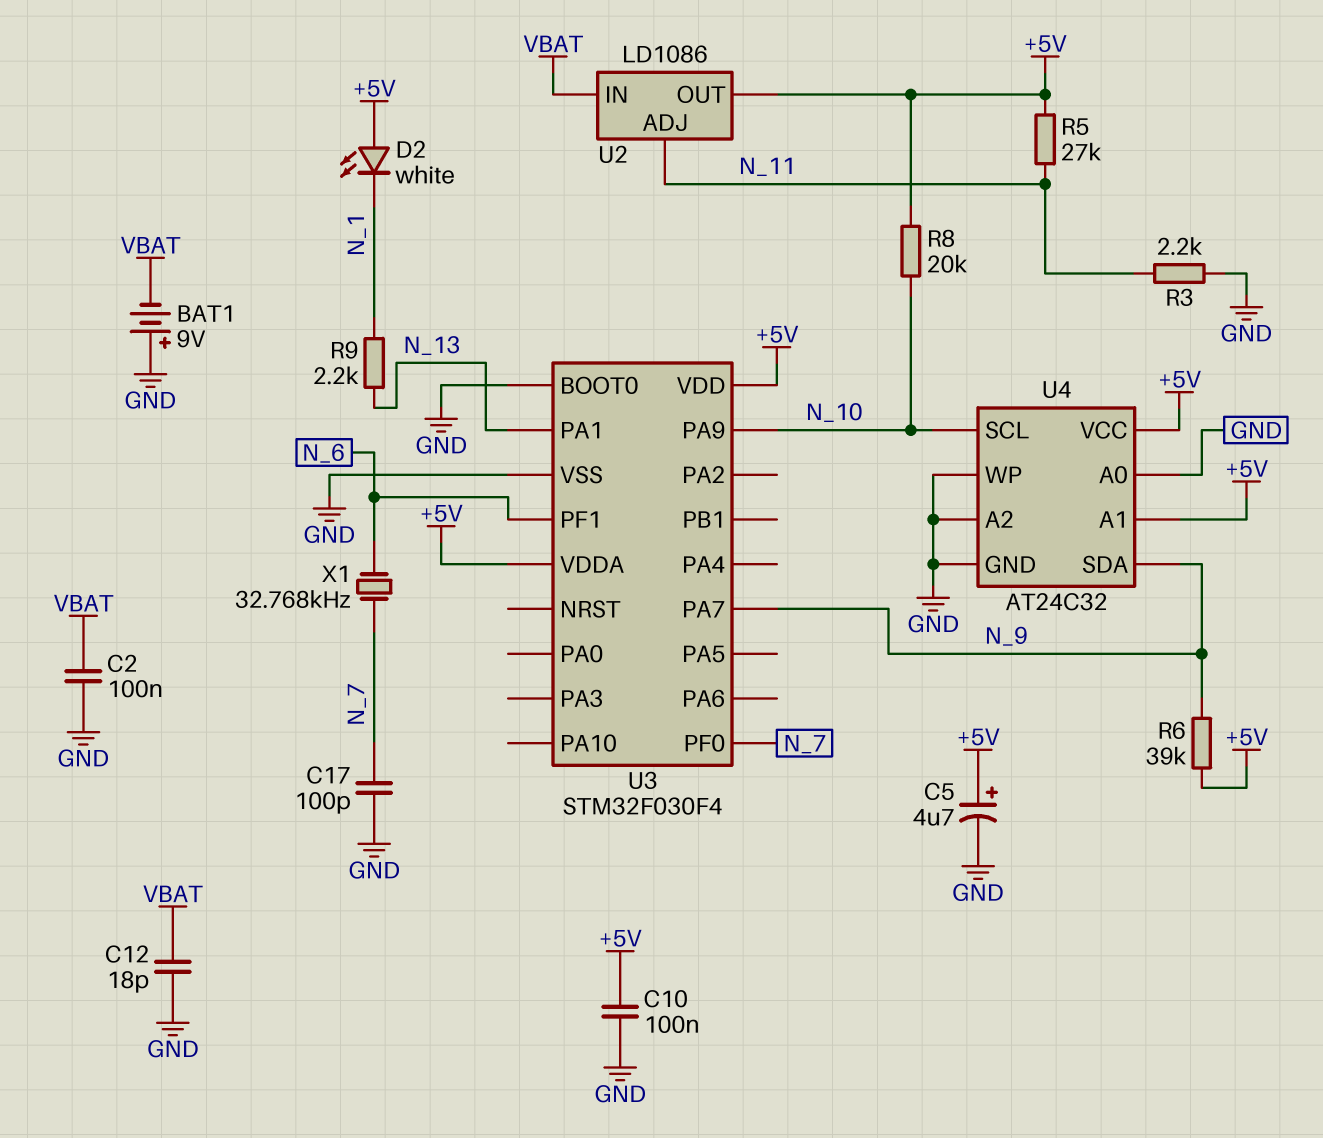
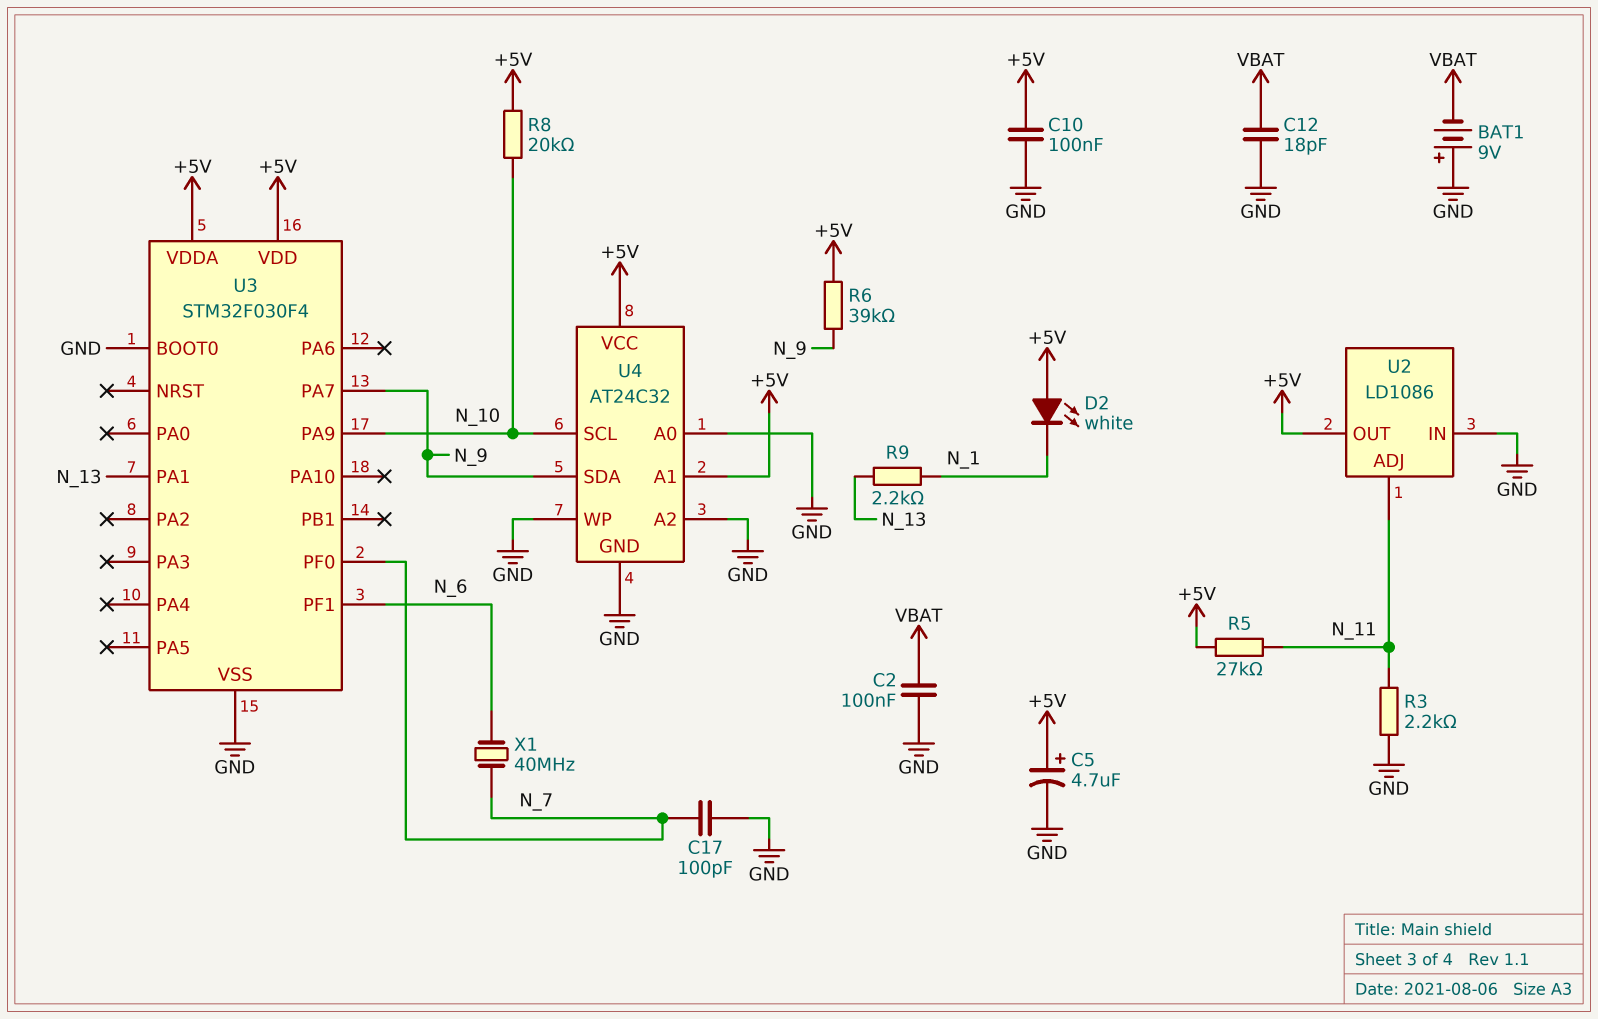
U2 pin IN: VBAT -> GND
X1: 32.768kHz (N_6, N_7) -> 40MHz (N_6, N_7)

